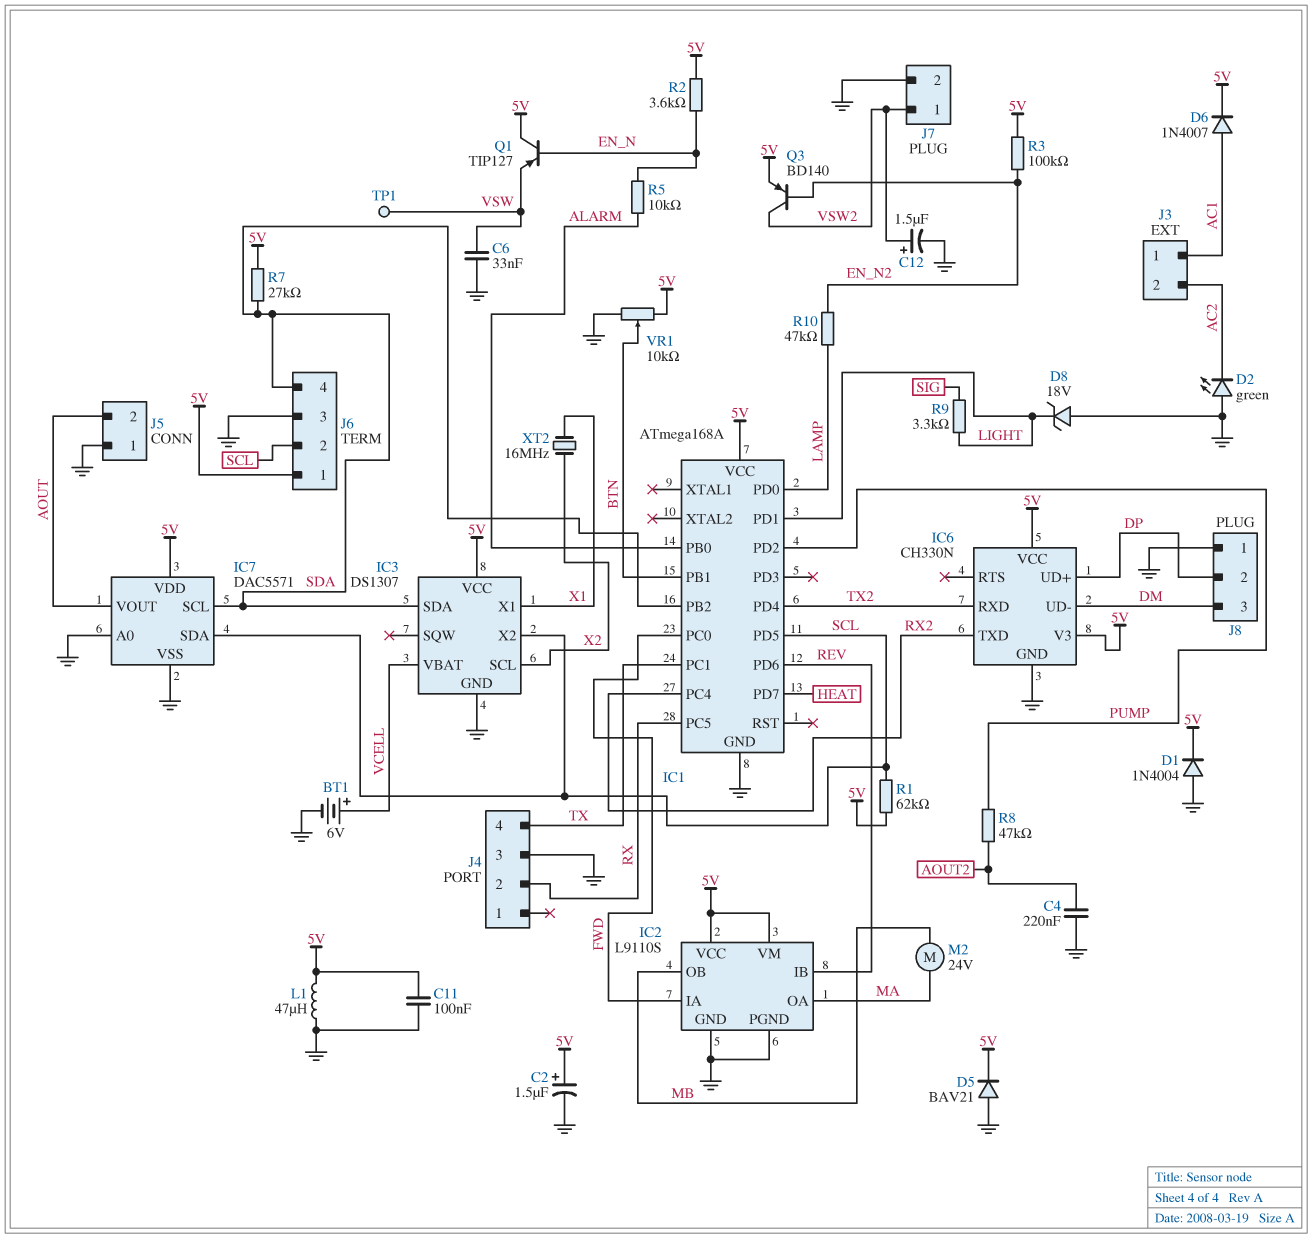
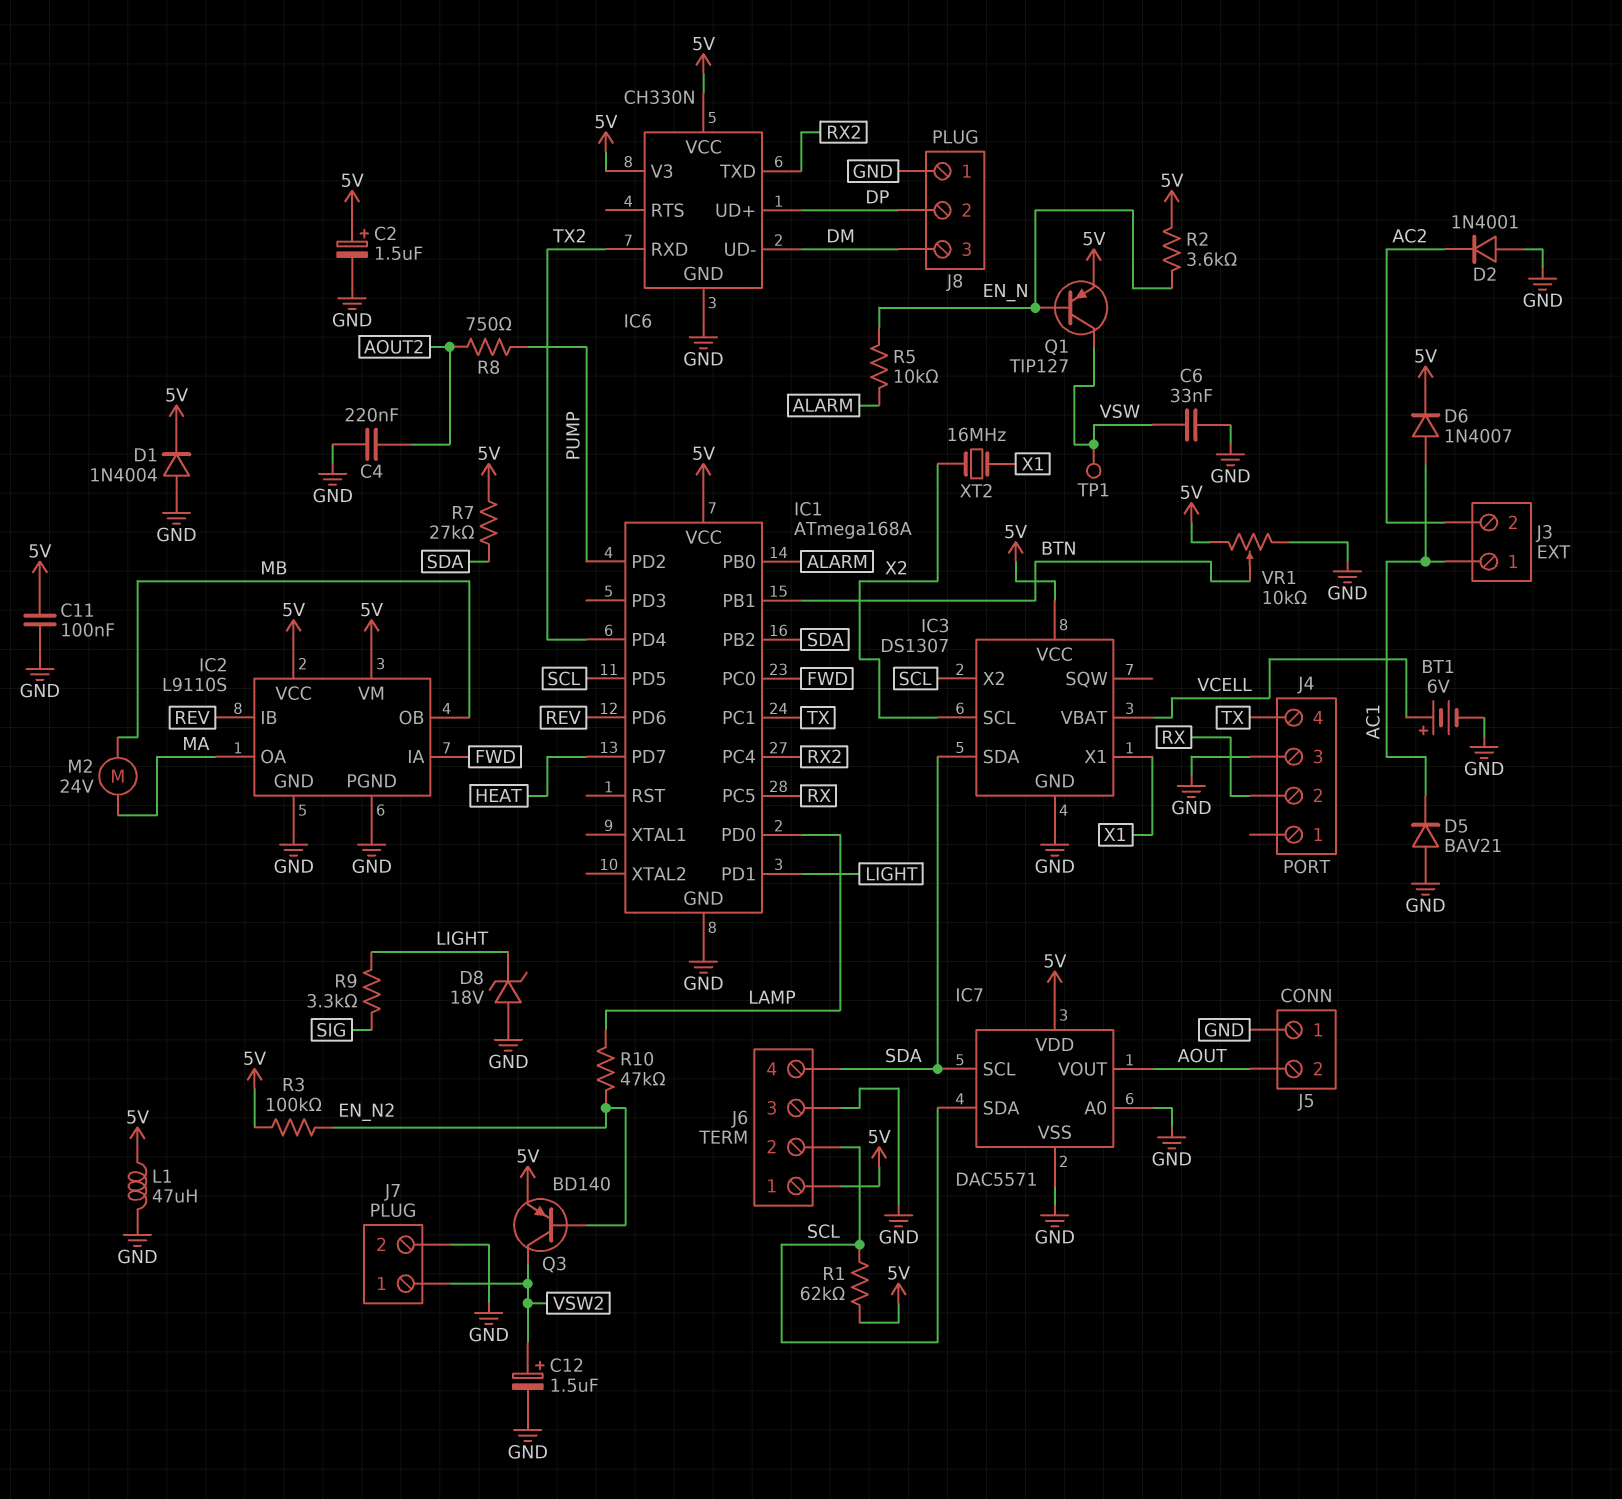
D2: LED green (A GND, K AC2) -> diode 1N4001 (A GND, K AC2)
D5: diode BAV21 (A GND, K 5V) -> diode BAV21 (A GND, K AC1)
Q1: PNP TIP127 (B EN_N, C 5V, E VSW) -> PNP TIP127 (B EN_N, C VSW, E 5V)
R8: 47k (AOUT2, PUMP) -> 750 (AOUT2, PUMP)

